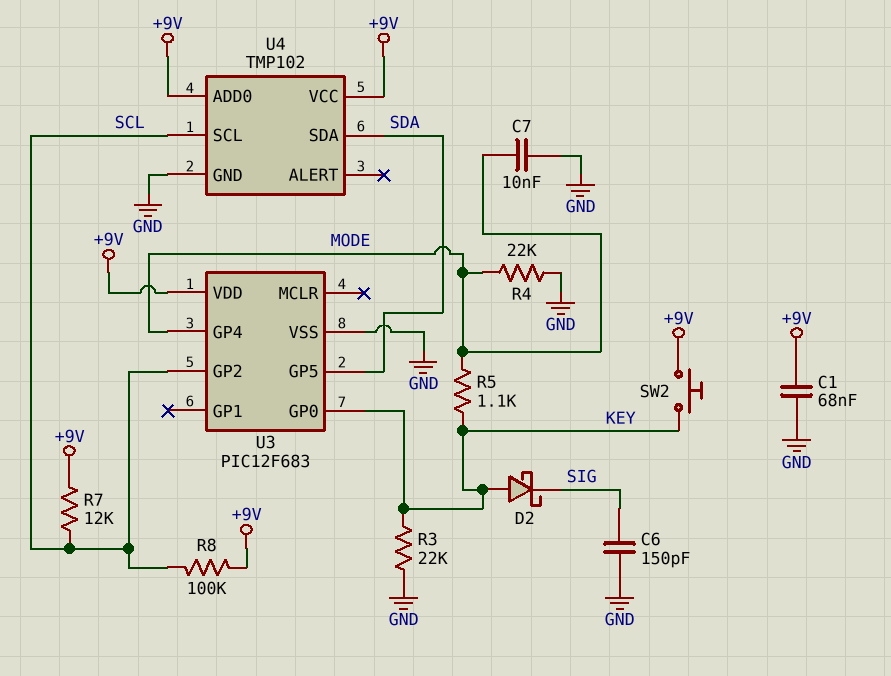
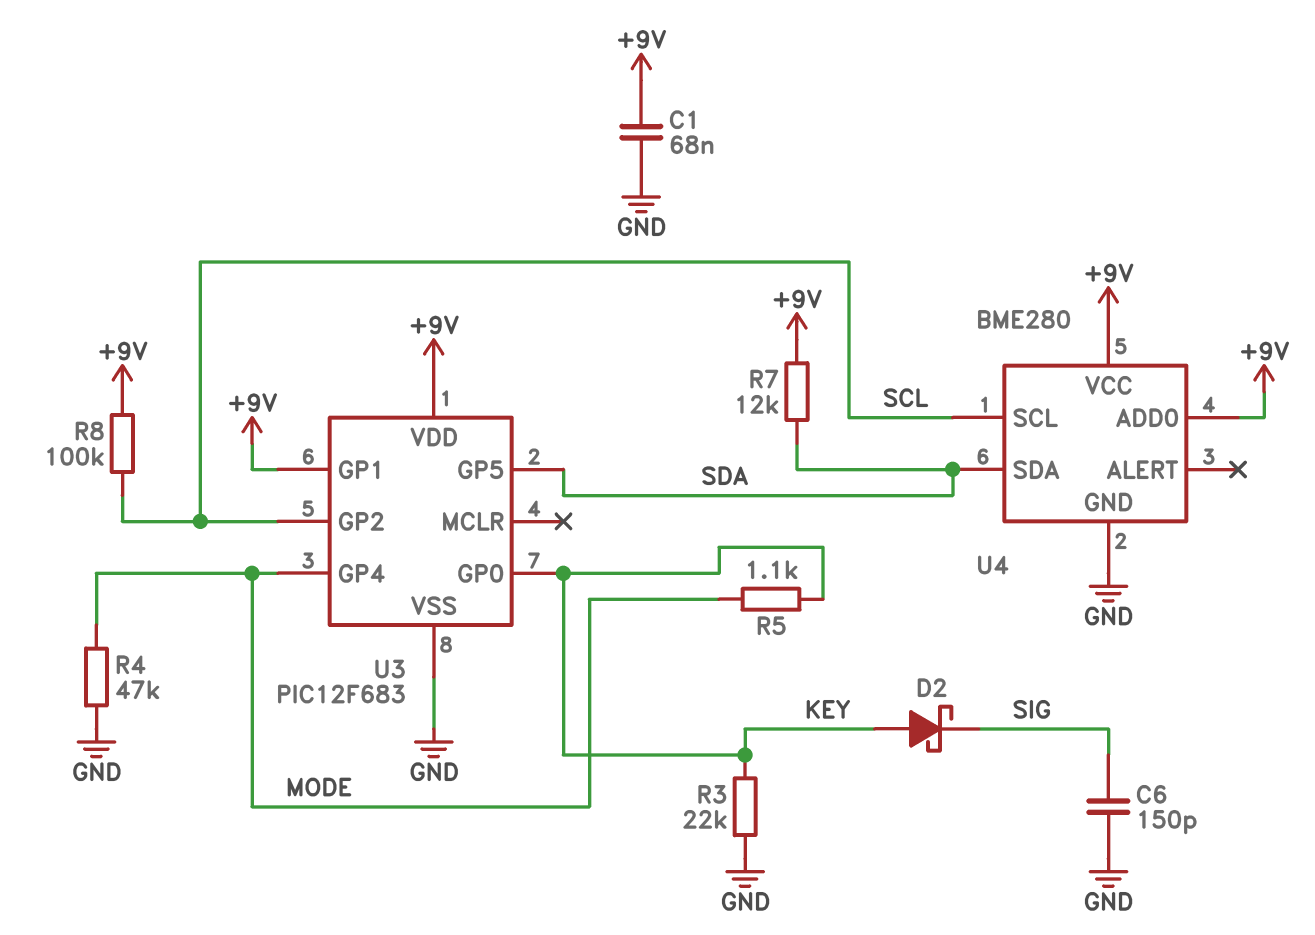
C7: 10nF (GND, MODE) -> none
R4: 22k (GND, MODE) -> 47k (GND, MODE)
R7: 12k (+9V, SCL) -> 12k (+9V, SDA)
SW2: button (+9V, KEY) -> none
U3 pin GP1: none -> +9V
U4: TMP102 -> BME280

